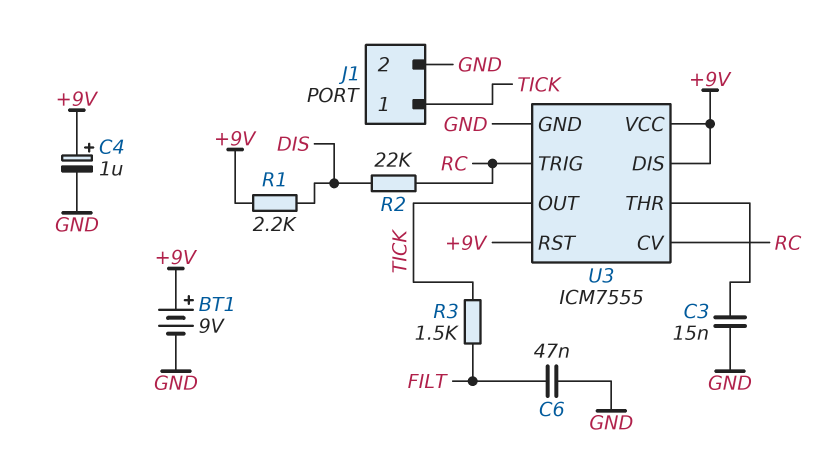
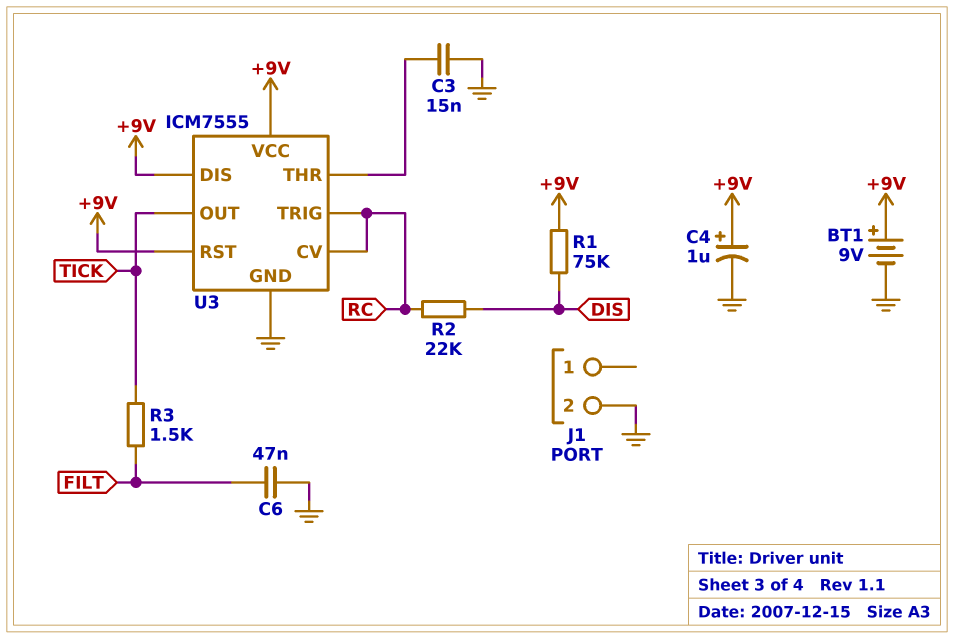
J1 pin 1: TICK -> none
R1: 2.2k (+9V, DIS) -> 75k (+9V, DIS)

